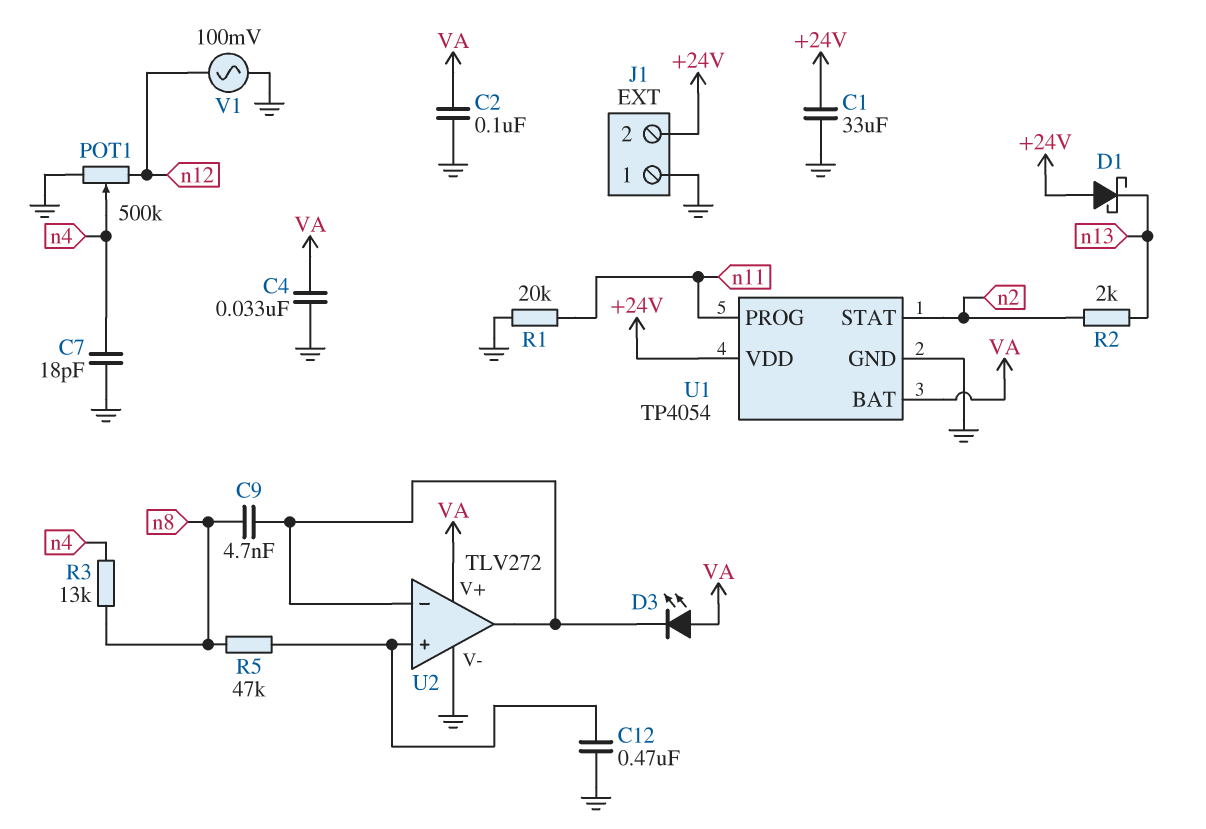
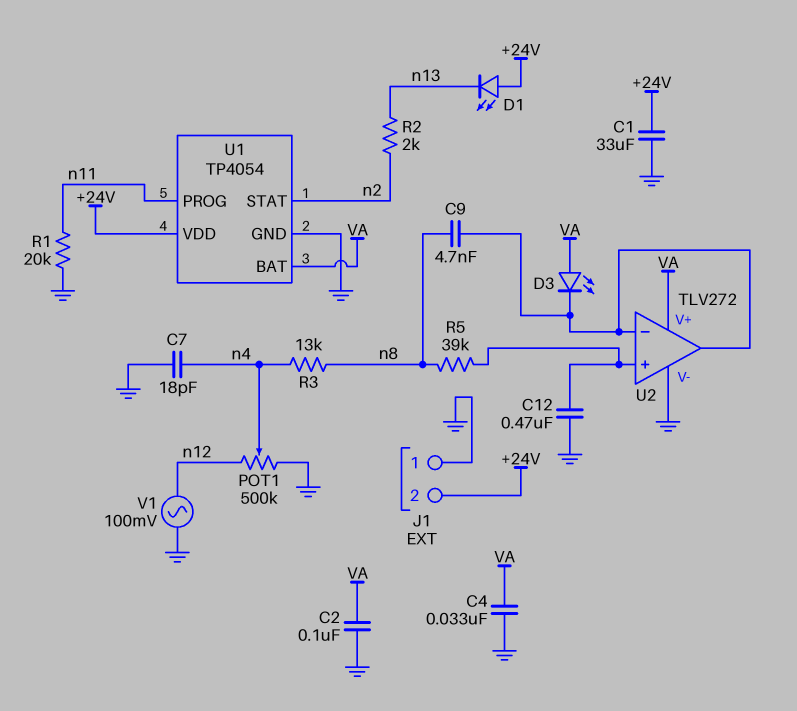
D1: schottky (A +24V, K n13) -> LED (A +24V, K n13)
R5: 47k (U2/in+, n8) -> 39k (U2/in+, n8)

